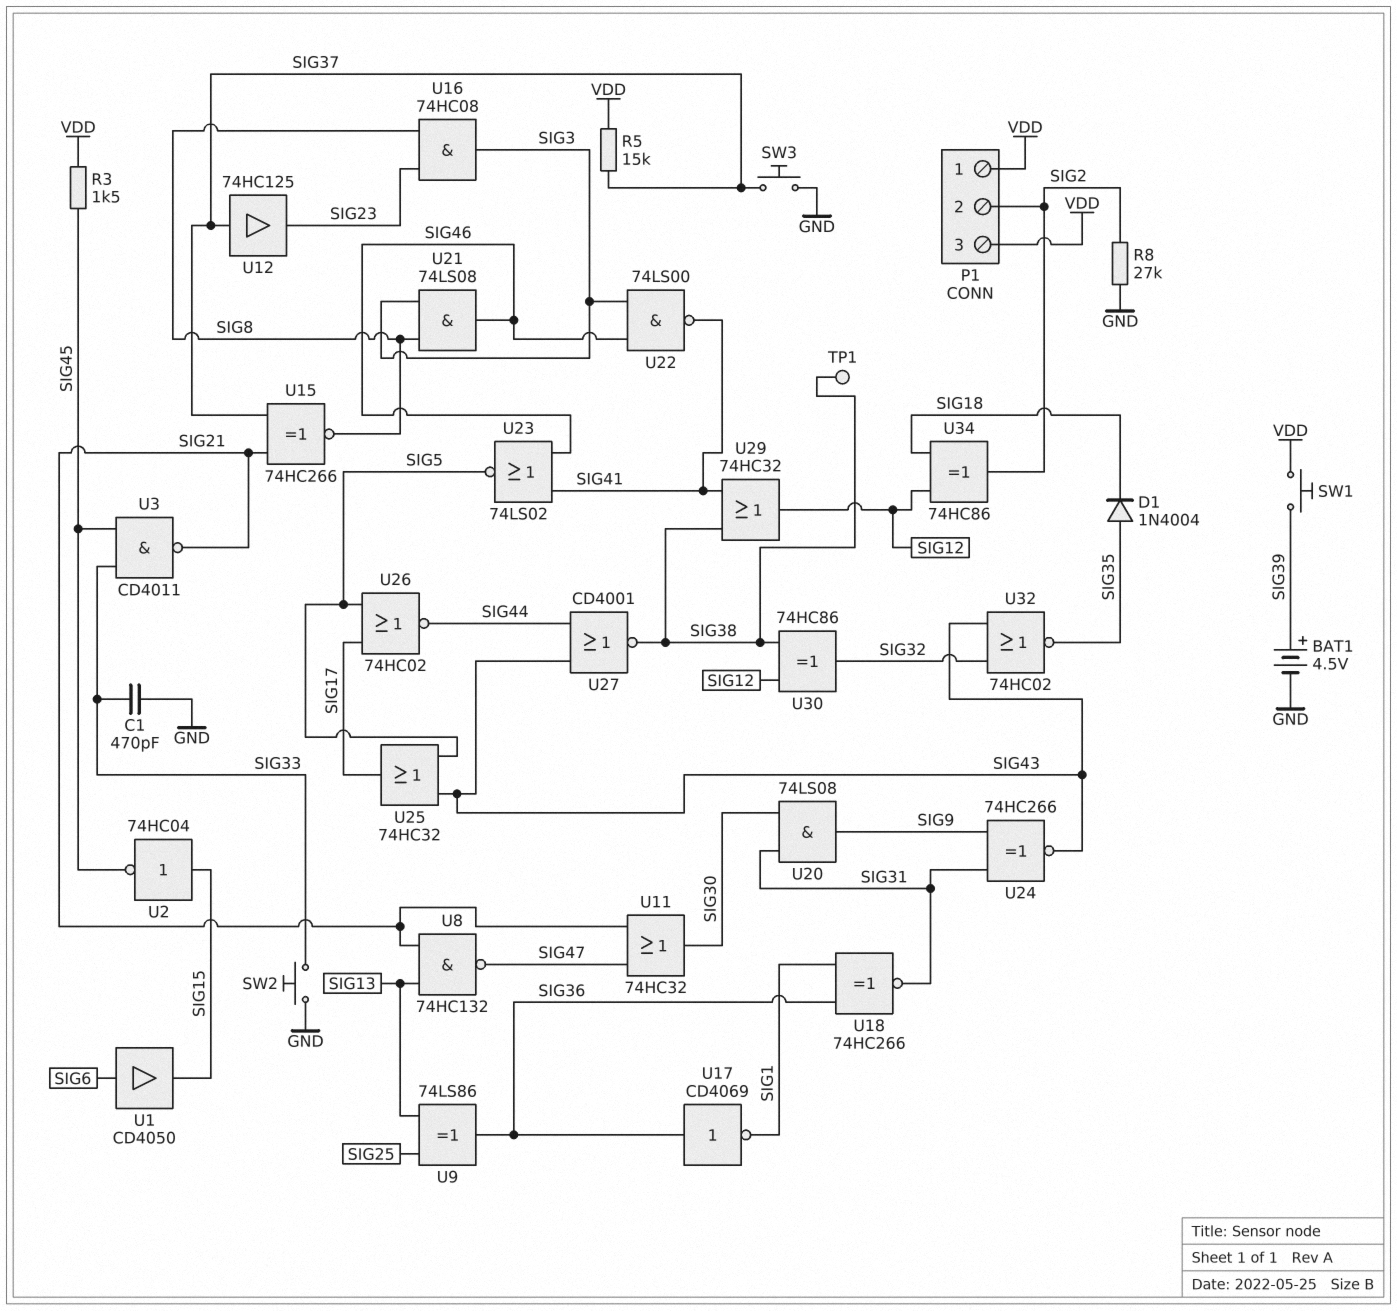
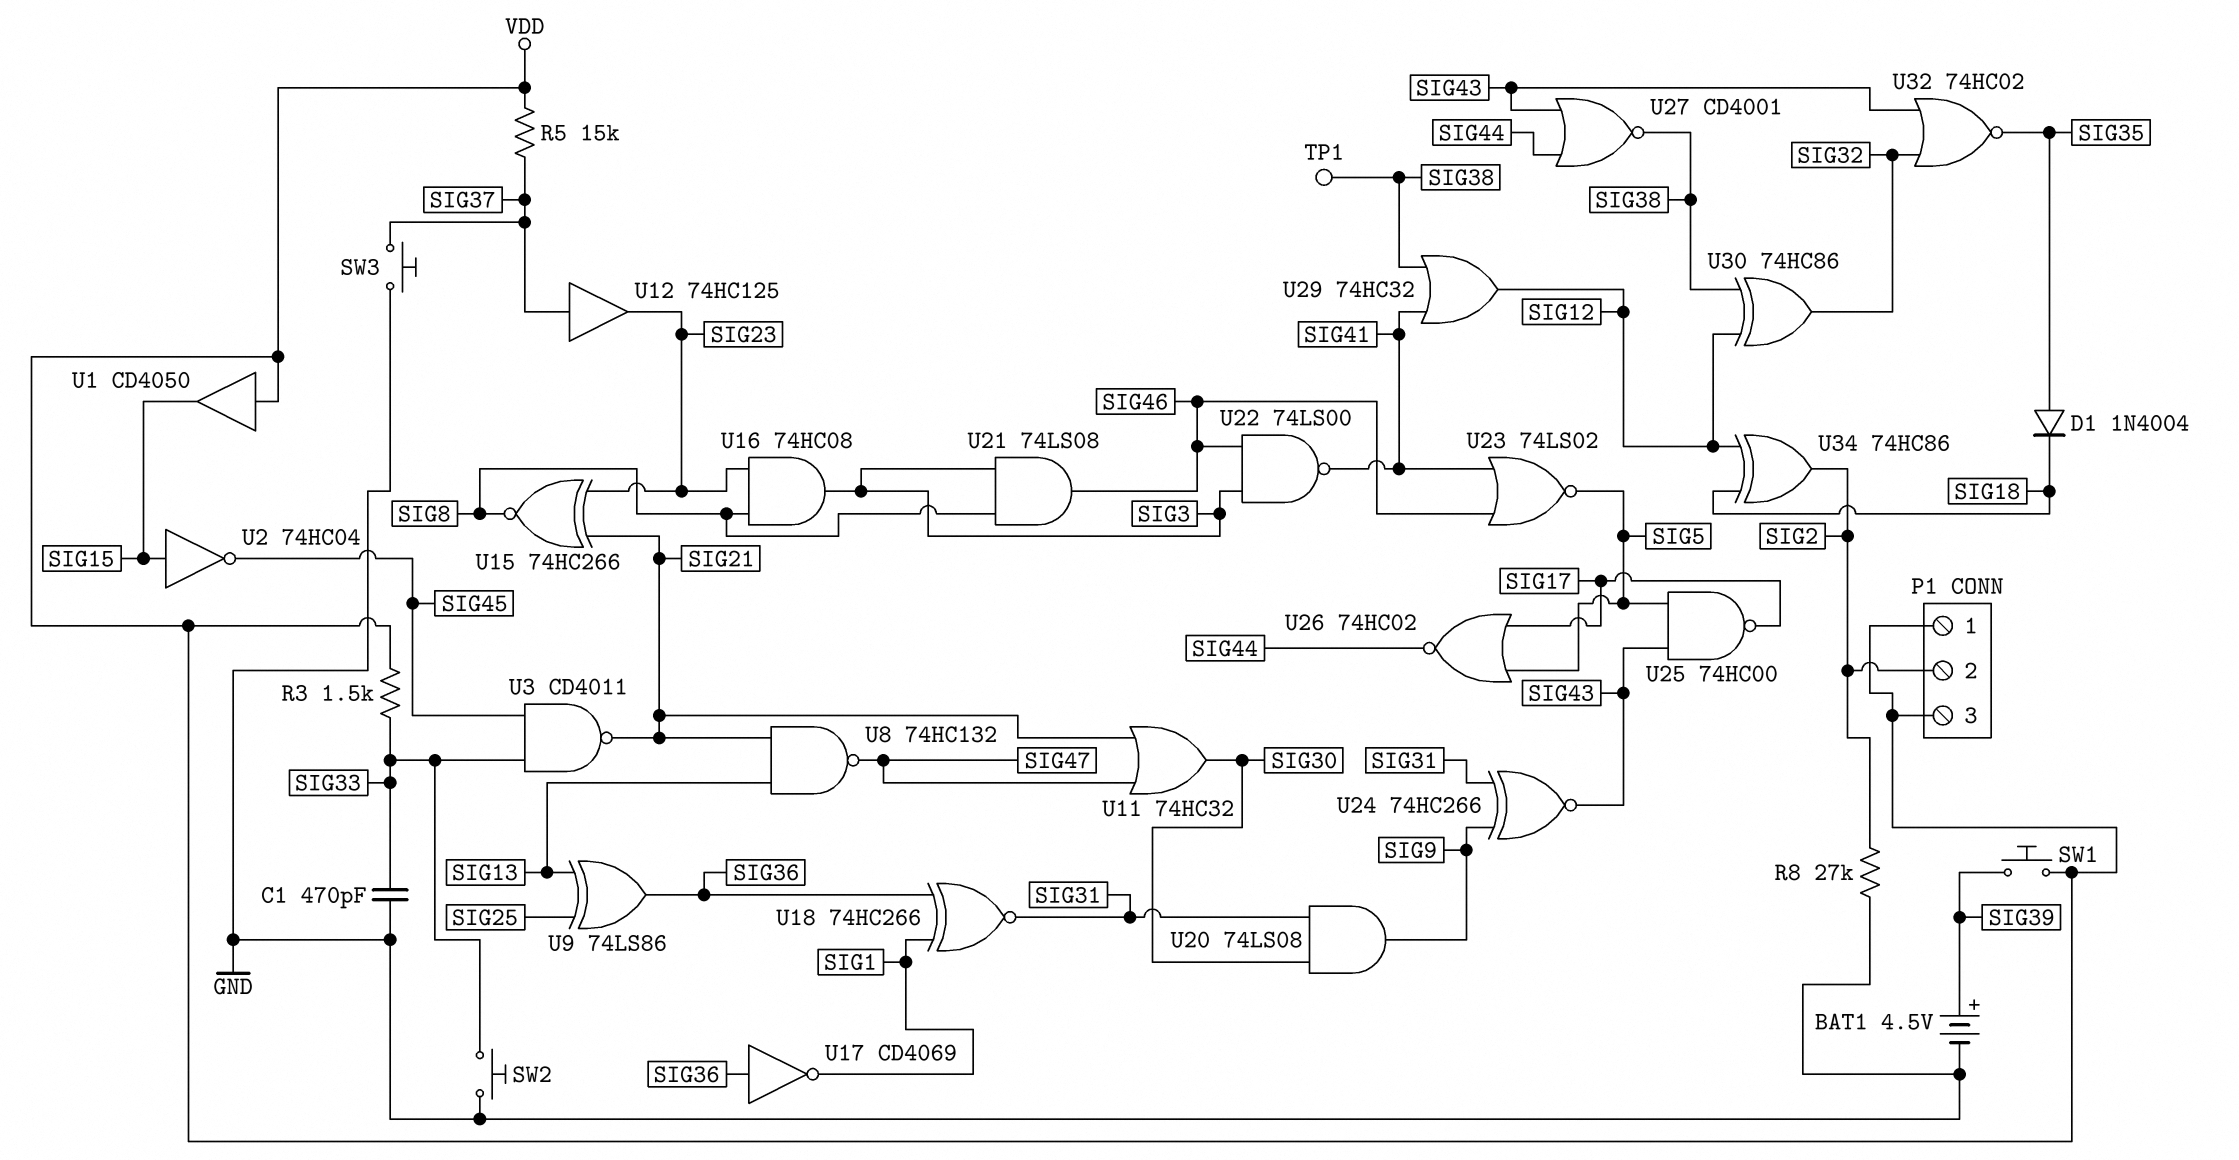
R3: 1.5k (SIG45, VDD) -> 1.5k (SIG33, VDD)
U1: buffer CD4050 (in SIG6, out SIG15) -> buffer CD4050 (in VDD, out SIG15)
U15: XNOR 74HC266 (in SIG21, in SIG37, out SIG8) -> XNOR 74HC266 (in SIG21, in SIG23, out SIG8)
U25: OR 74HC32 (in SIG5, in SIG43, out SIG17) -> NAND 74HC00 (in SIG5, in SIG43, out SIG17)

